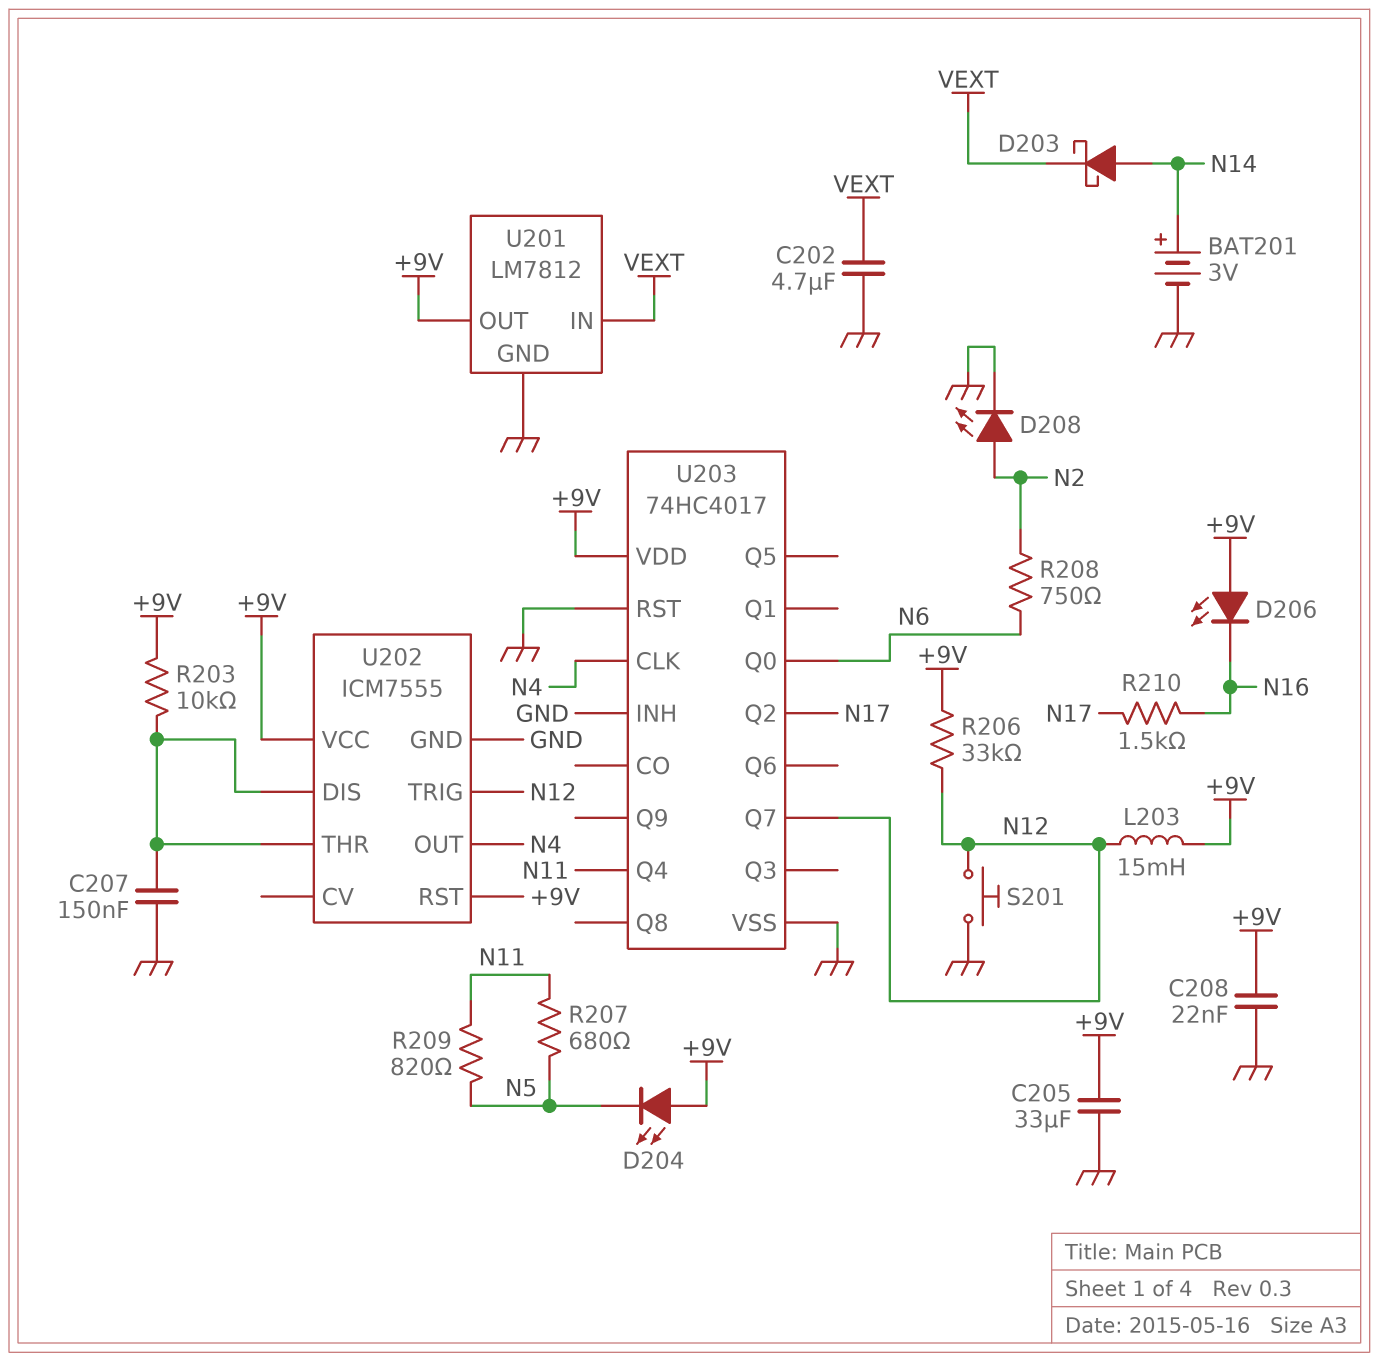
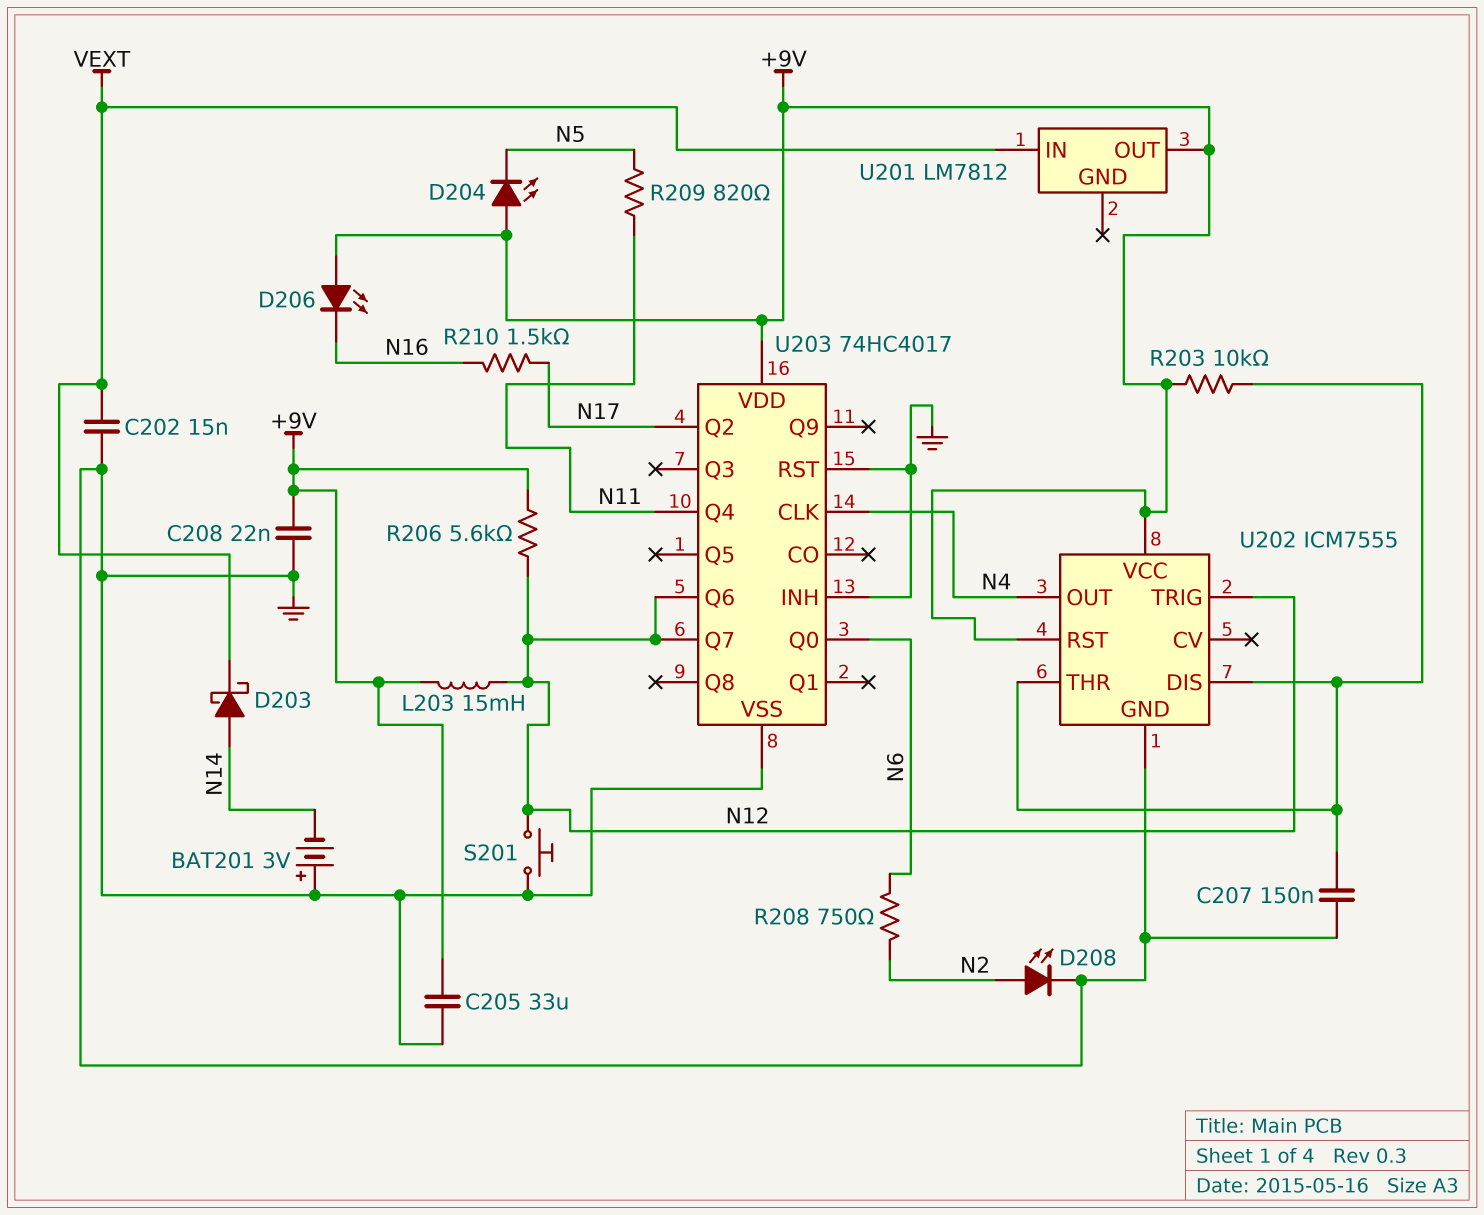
BAT201: 3V (plus N14, minus GND) -> 3V (plus GND, minus N14)
C202: 4.7uF (GND, VEXT) -> 15nF (GND, VEXT)
R206: 33k (+9V, N12) -> 5.6k (+9V, N12)
R207: 680 (N5, N11) -> none
U201 pin GND: GND -> none
U203 pin Q6: none -> N12

